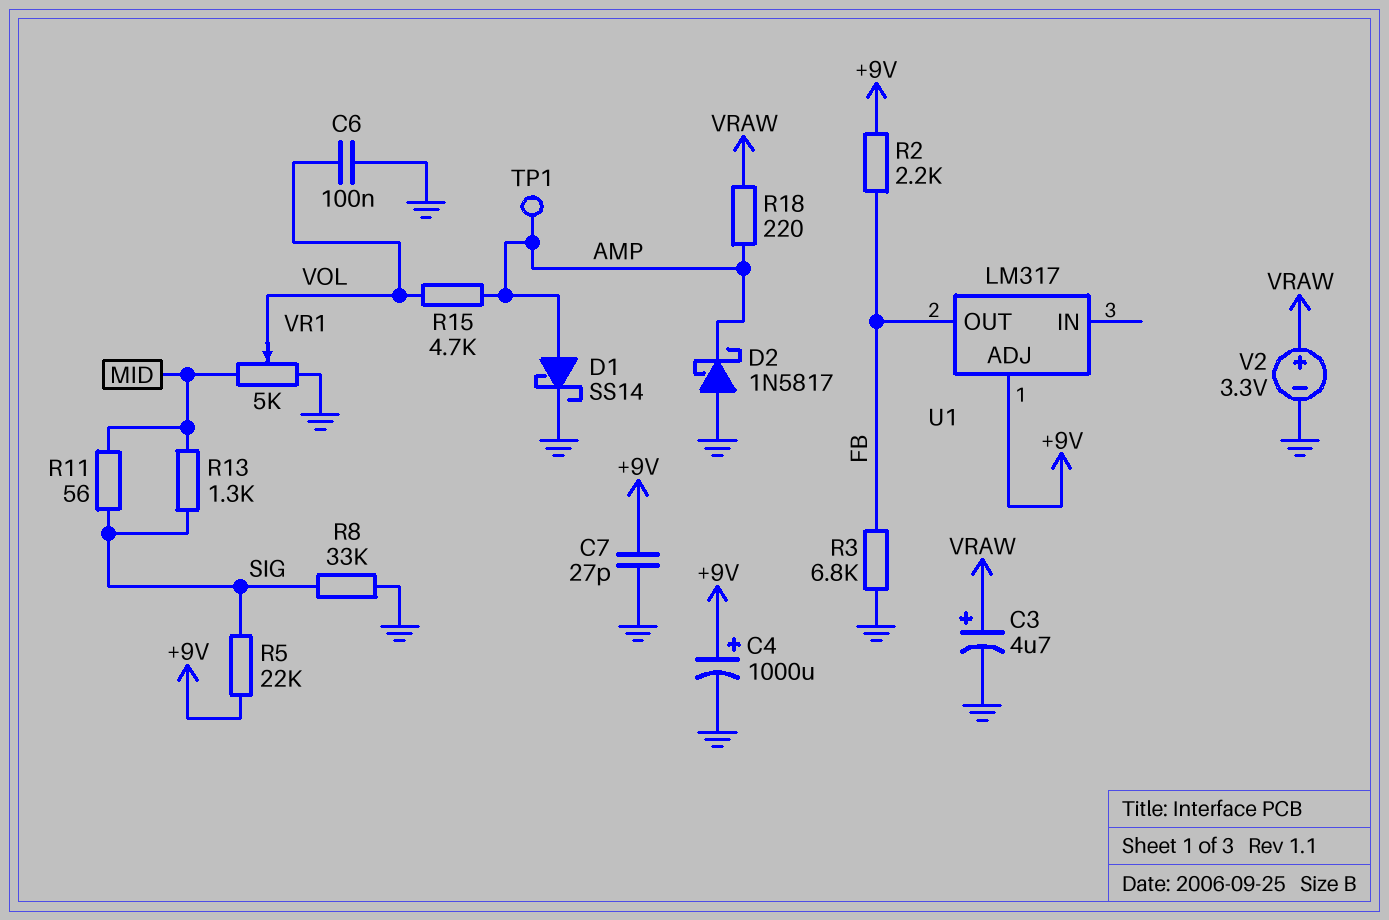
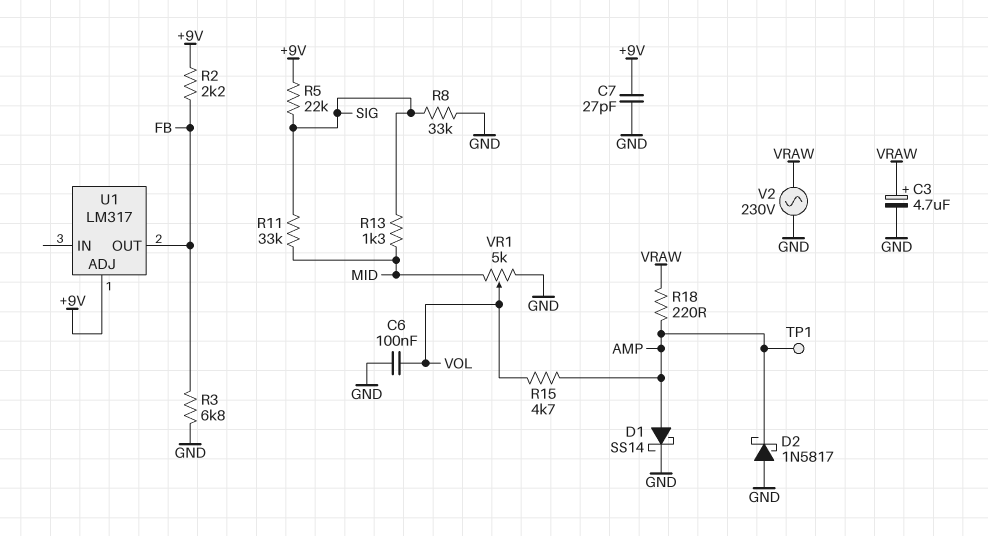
C4: 1000uF (plus +9V, minus GND) -> none
R11: 56 (MID, SIG) -> 33k (MID, SIG)
V2: 3.3V (plus VRAW, minus GND) -> AC 230V (GND, VRAW)

